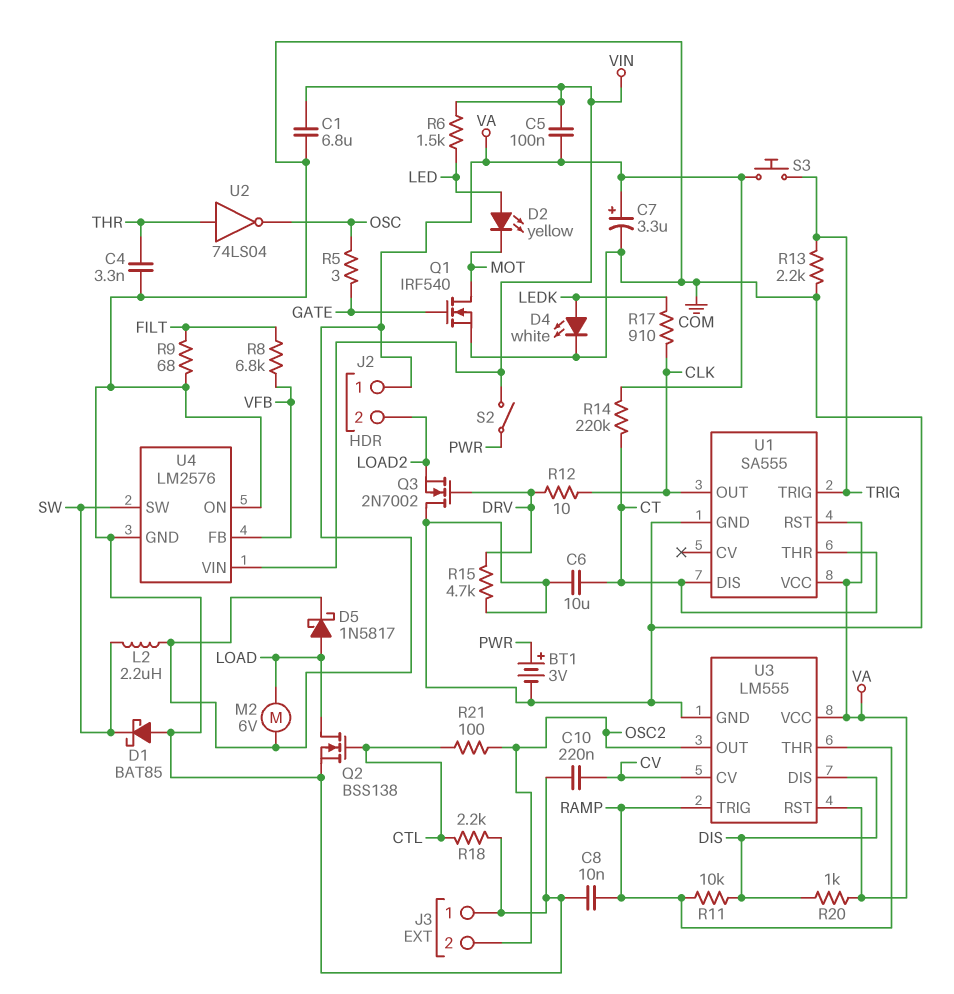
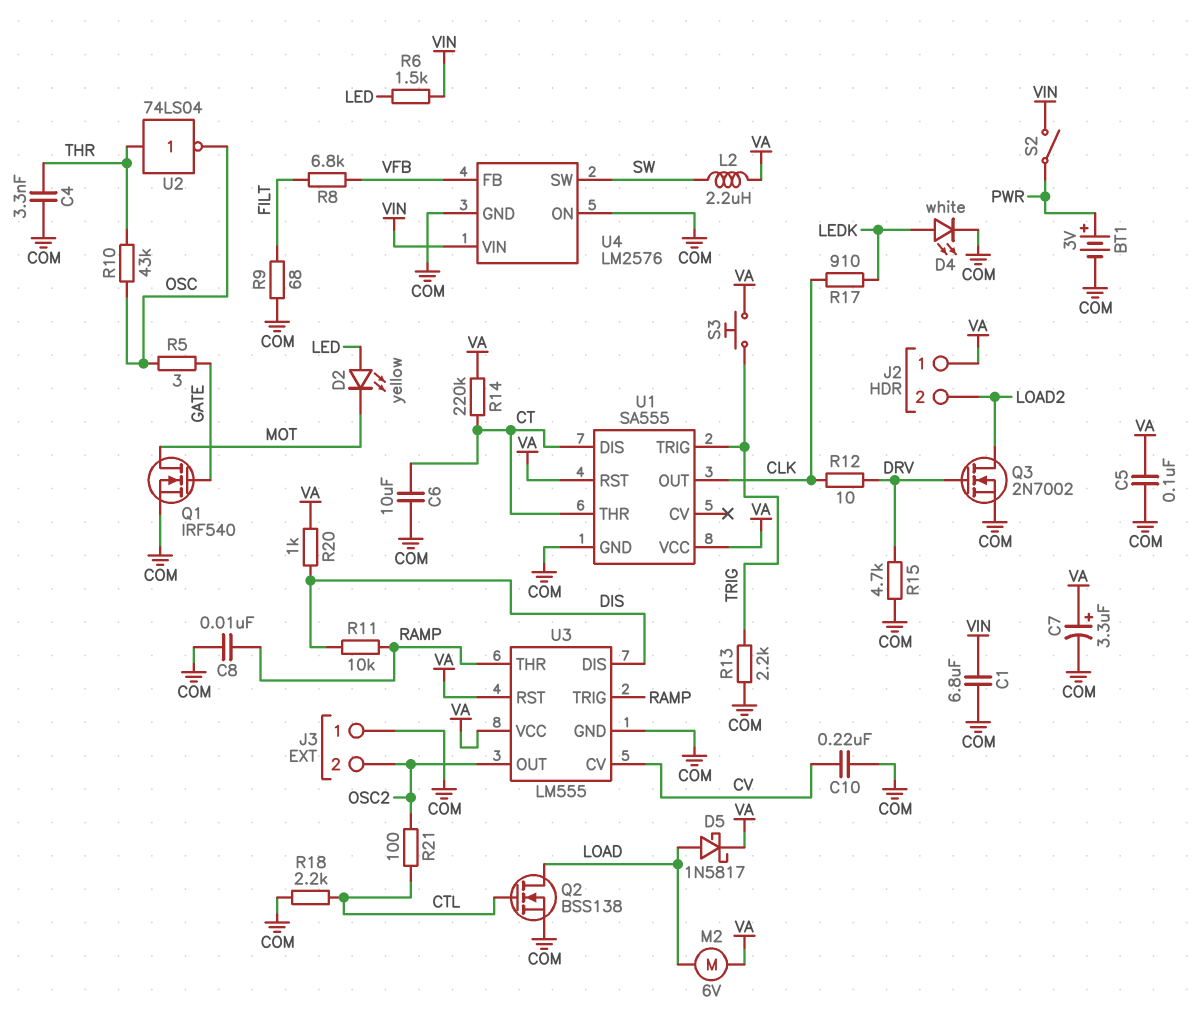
C5: 100nF (VA, VIN) -> 100nF (COM, VA)
D1: schottky BAT85 (A COM, K SW) -> none
Q3: NMOS 2N7002 (G DRV, D COM, S LOAD2) -> NMOS 2N7002 (G DRV, D LOAD2, S COM)
R10: none -> 43k (OSC, THR)

